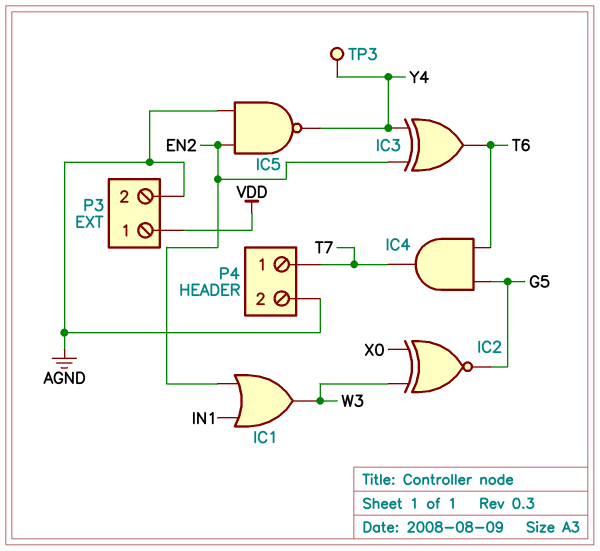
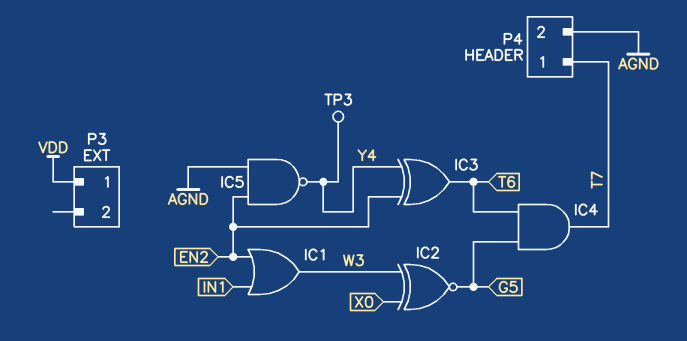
P3 pin 2: AGND -> none

